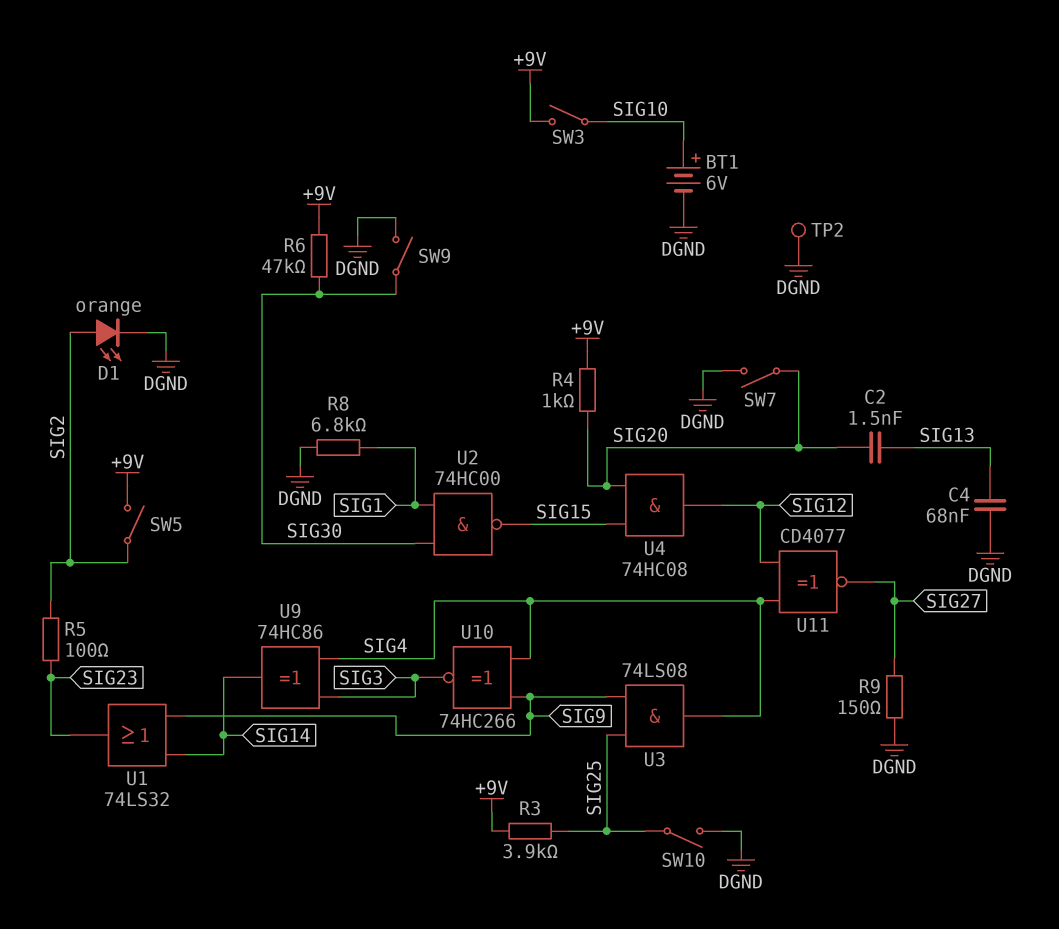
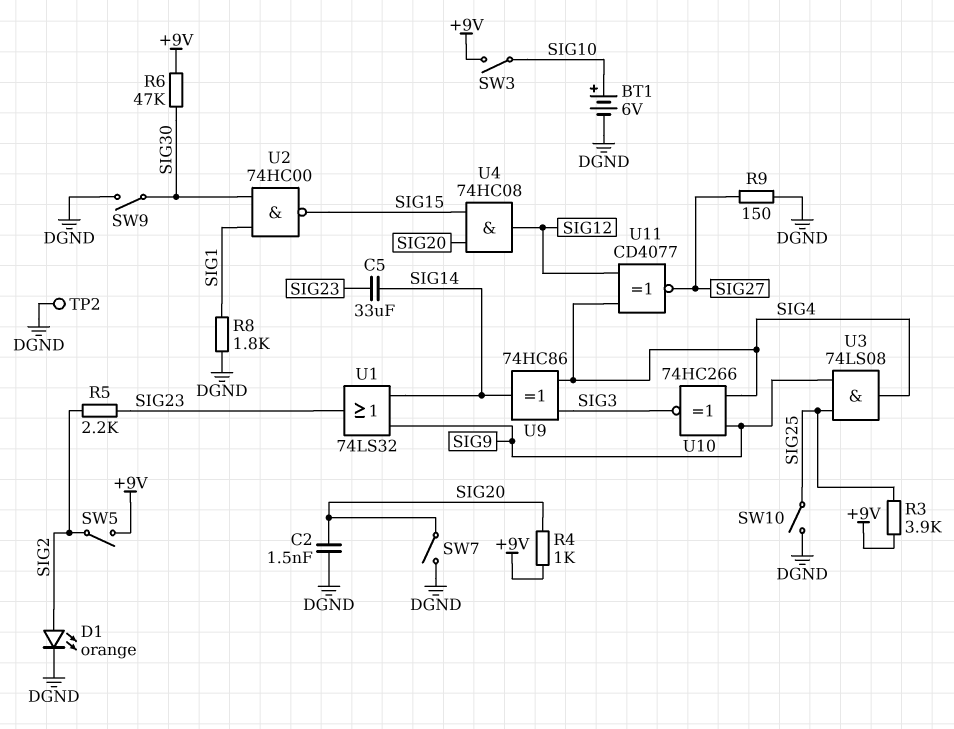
C2: 1.5nF (SIG13, SIG20) -> 1.5nF (DGND, SIG20)
C4: 68nF (DGND, SIG13) -> none
C5: none -> 33uF (SIG14, SIG23)
R5: 100 (SIG2, SIG23) -> 2.2k (SIG2, SIG23)
R8: 6.8k (DGND, SIG1) -> 1.8k (DGND, SIG1)

